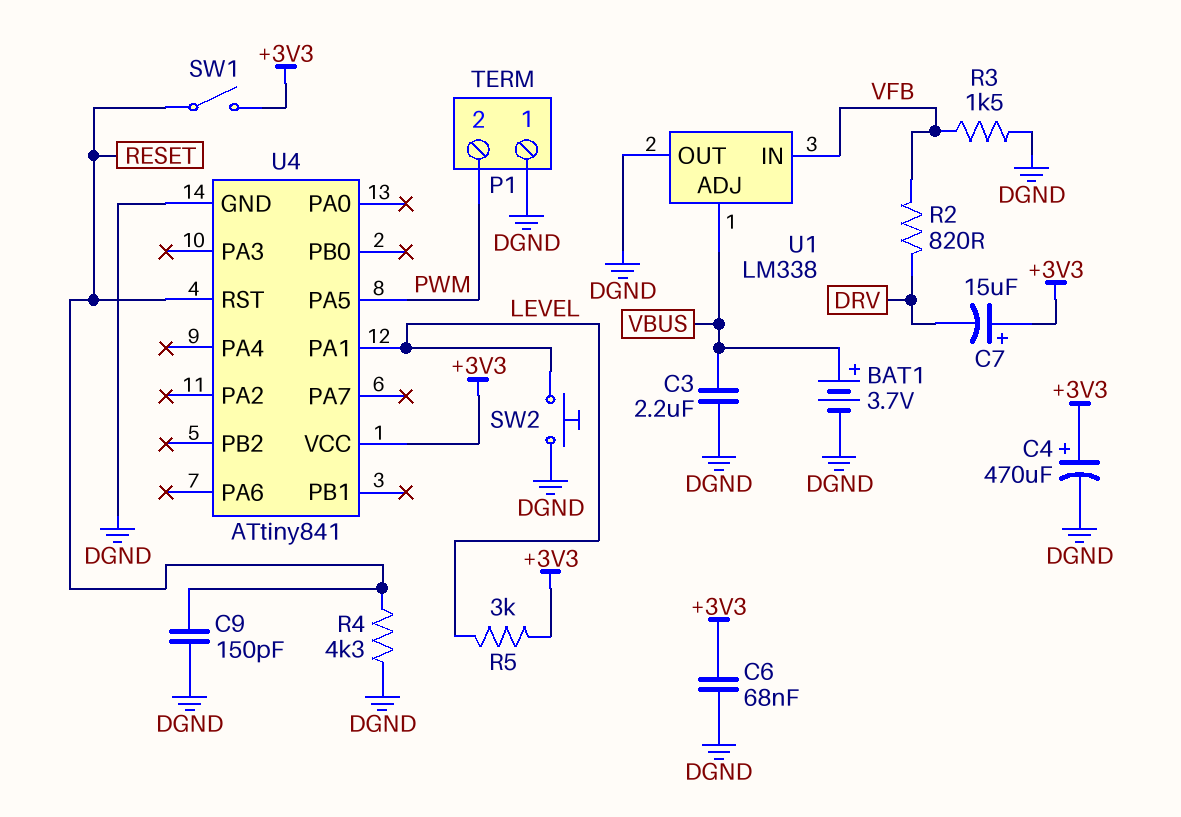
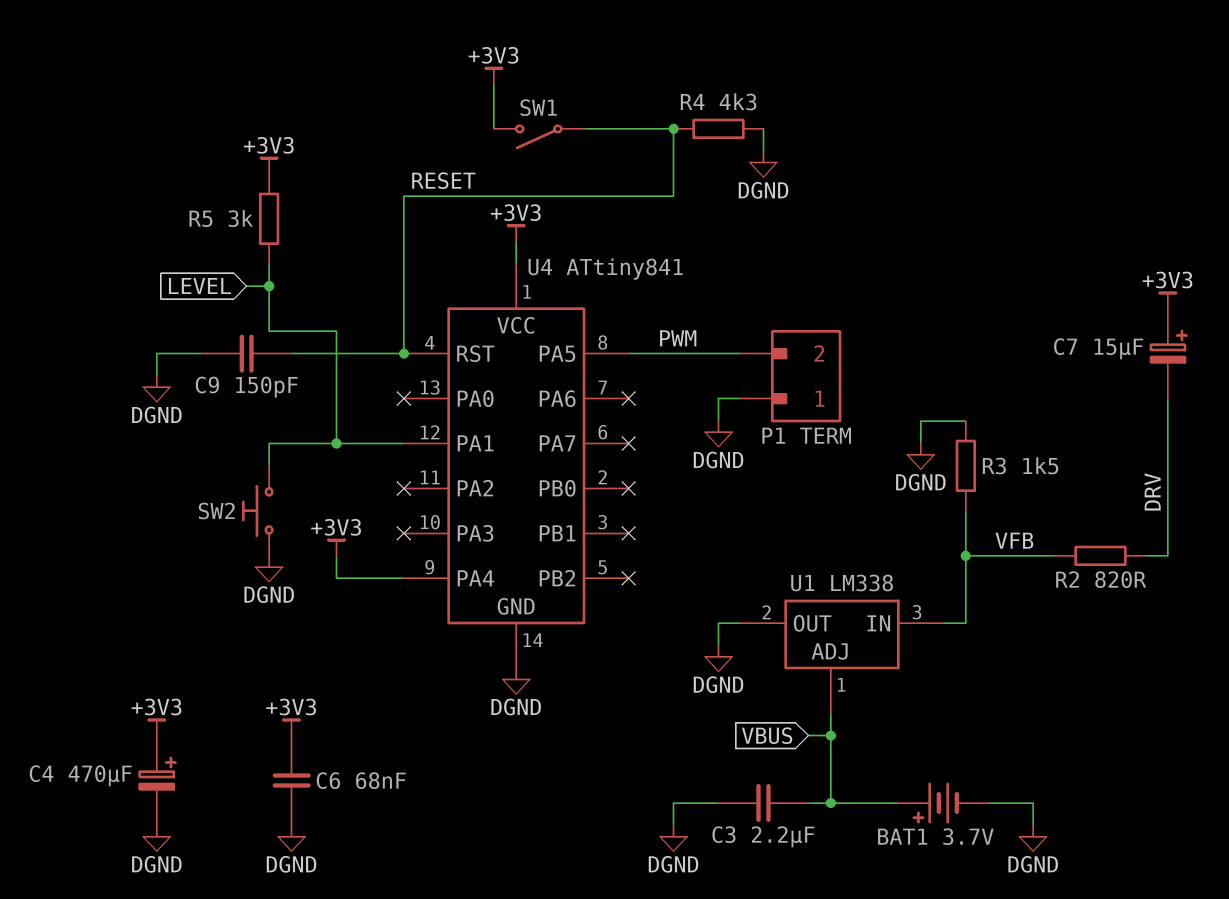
U4 pin PA4: none -> +3V3

